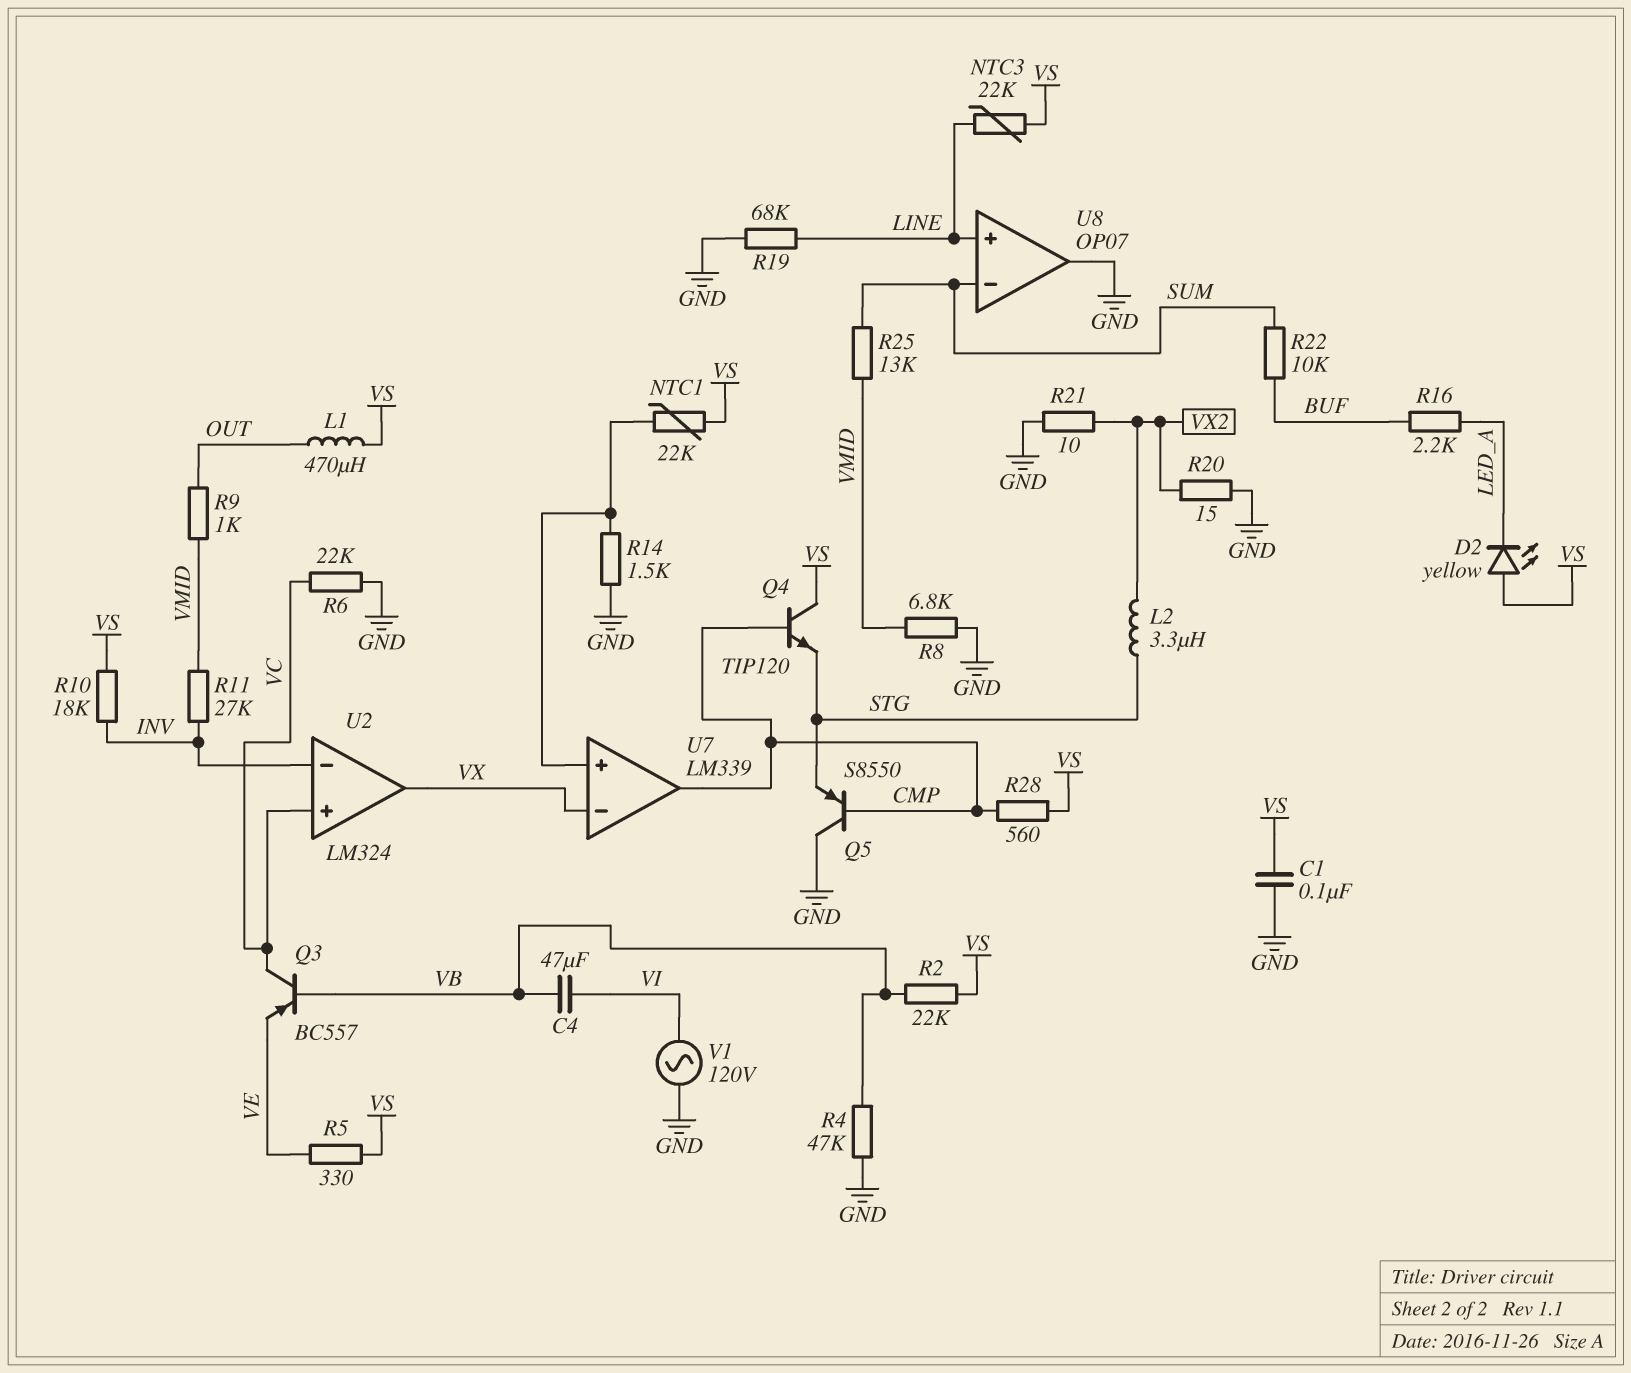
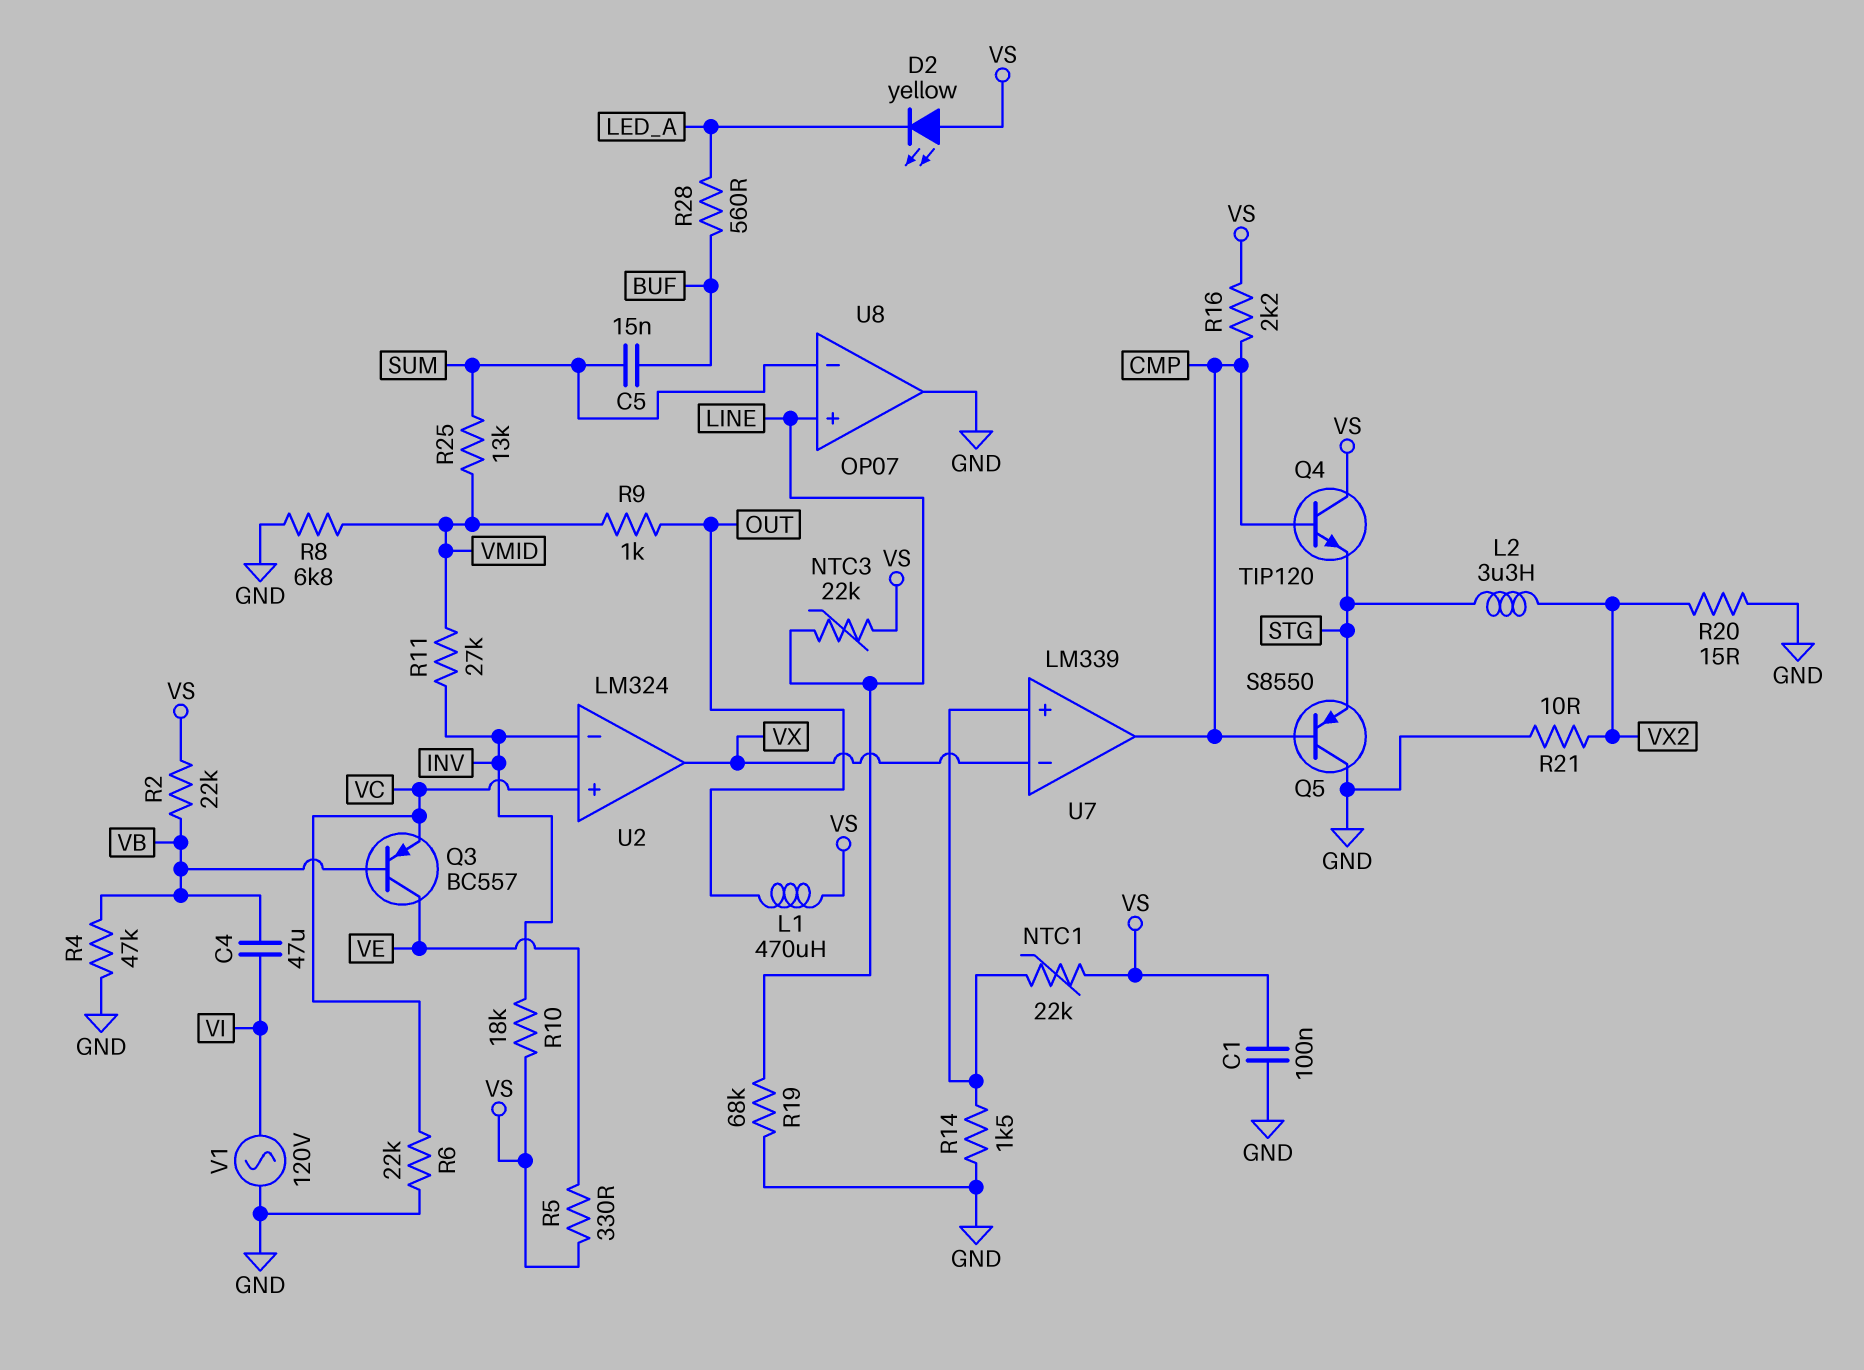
C5: none -> 15nF (BUF, SUM)
Q3: PNP BC557 (B VB, C VC, E VE) -> PNP BC557 (B VB, C VE, E VC)
R16: 2.2k (BUF, LED_A) -> 2.2k (CMP, VS)
R22: 10k (BUF, SUM) -> none
R28: 560 (CMP, VS) -> 560 (BUF, LED_A)

